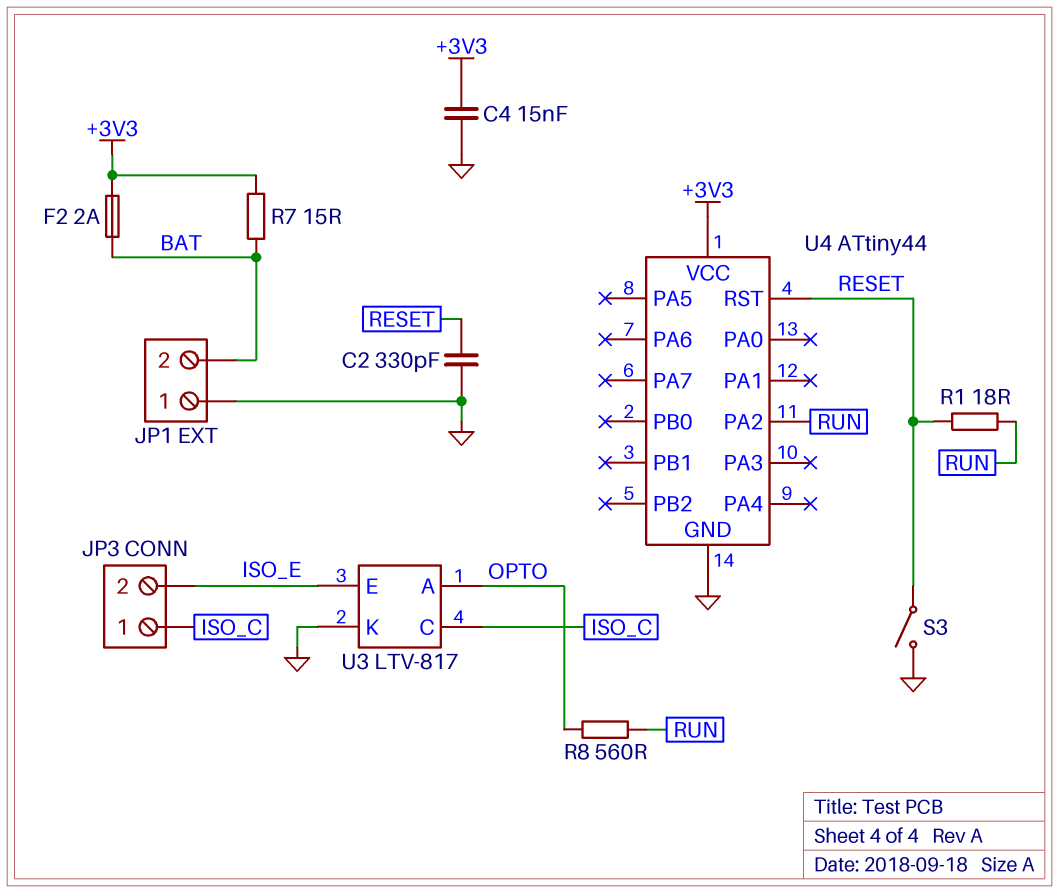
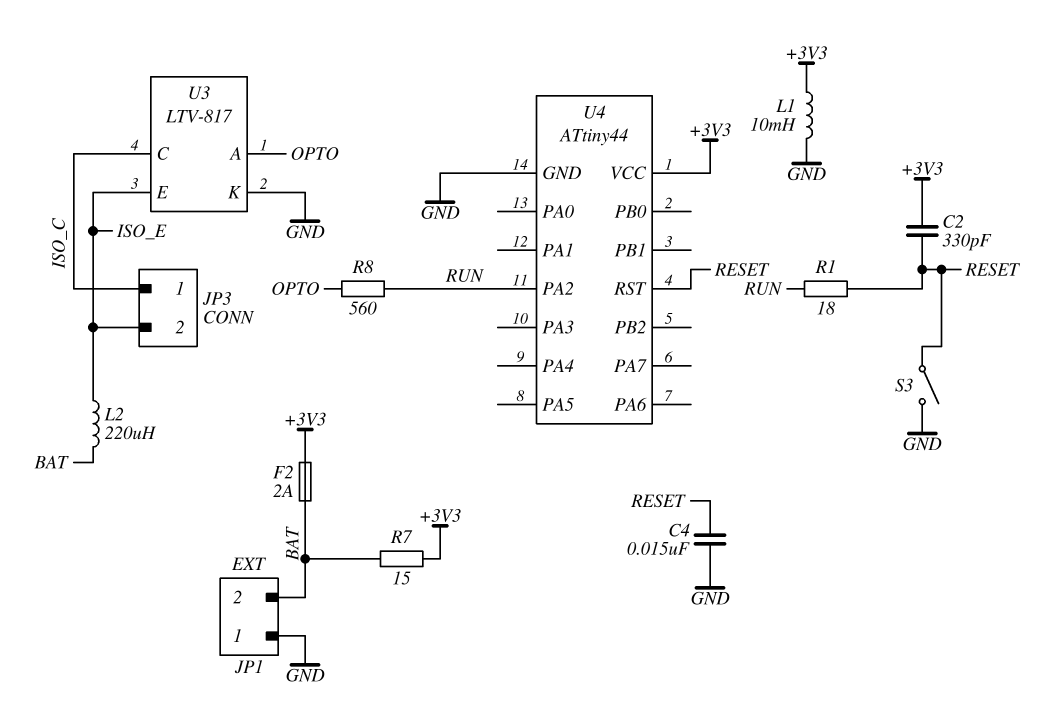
C2: 330pF (GND, RESET) -> 330pF (+3V3, RESET)
C4: 15nF (+3V3, GND) -> 15nF (GND, RESET)
L1: none -> 10mH (+3V3, GND)
L2: none -> 220uH (BAT, ISO_E)

